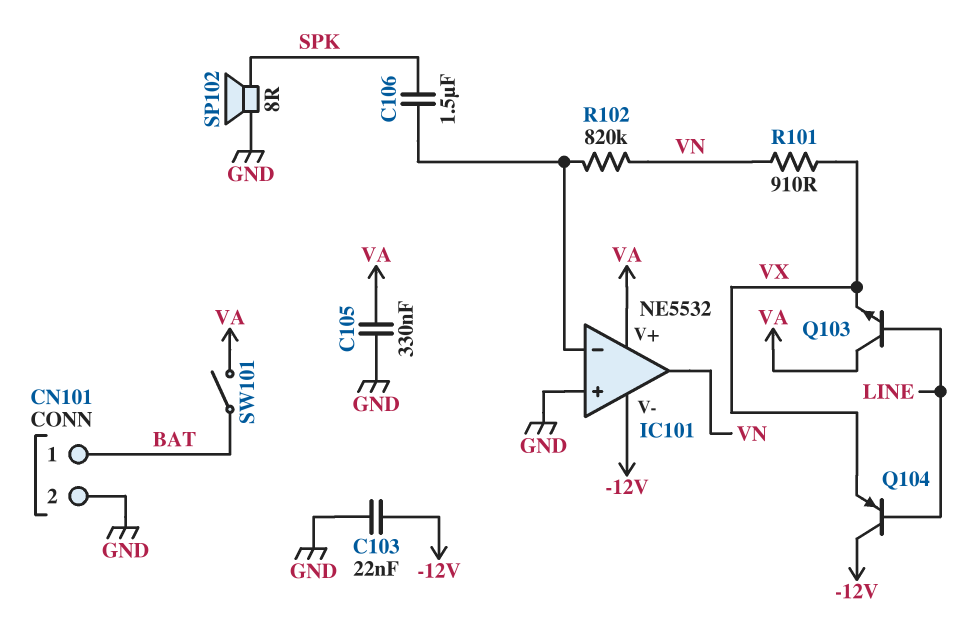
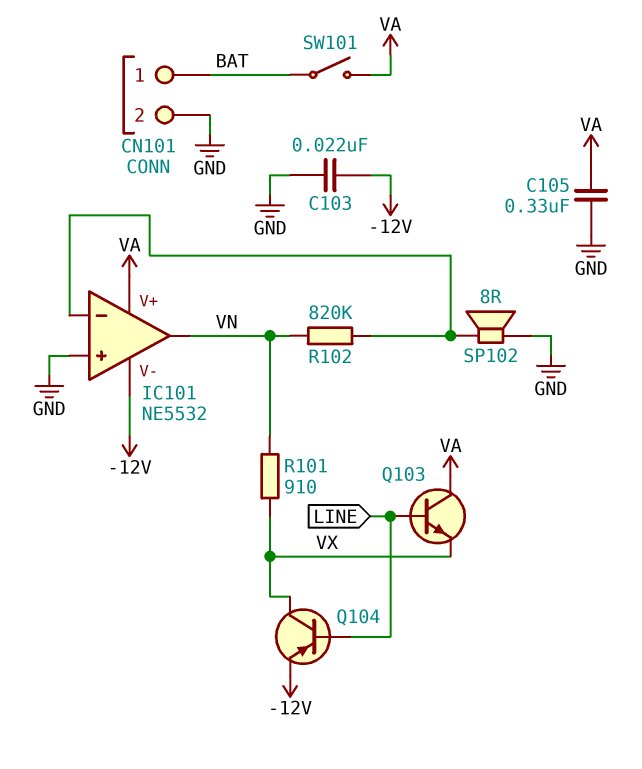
C106: 1.5uF (IC101/in-, SPK) -> none
Q104: PNP (B LINE, C -12V, E VX) -> PNP (B LINE, C VX, E -12V)
SP102: speaker 8R (GND, SPK) -> speaker 8R (GND, IC101/in-)

